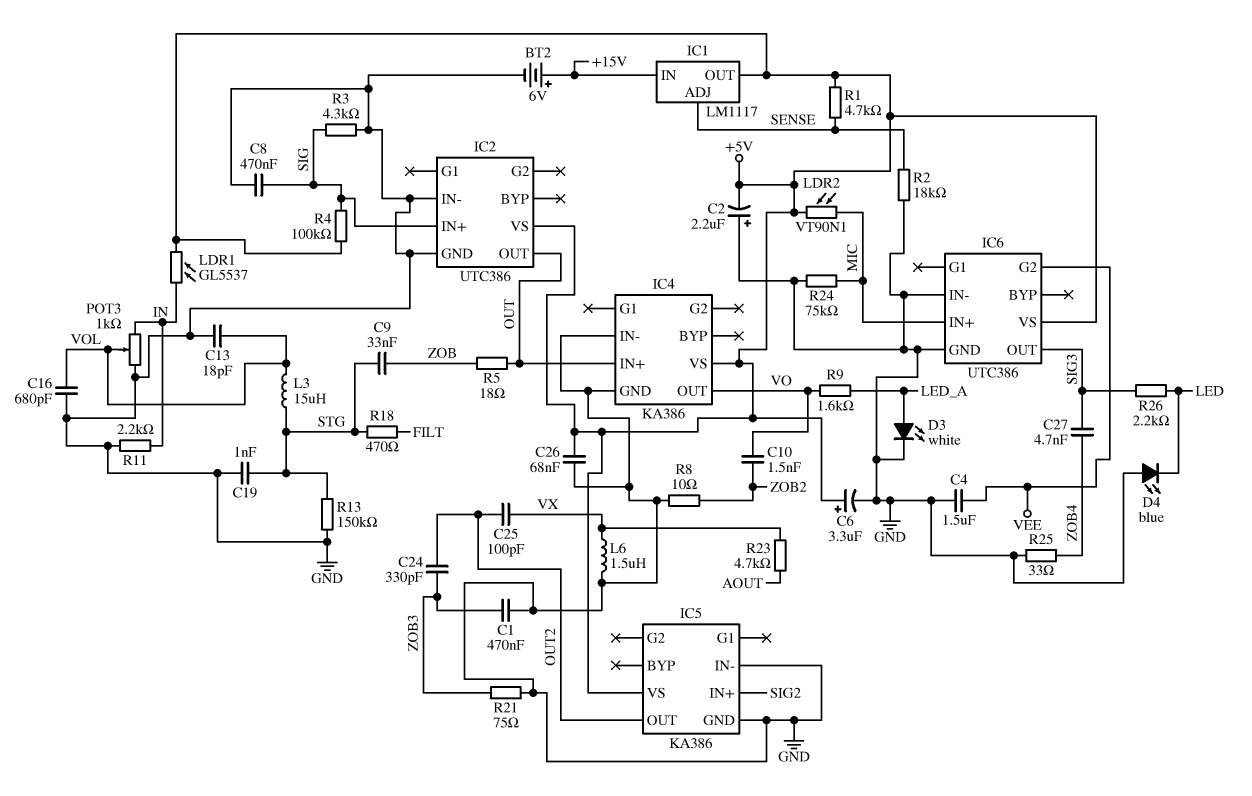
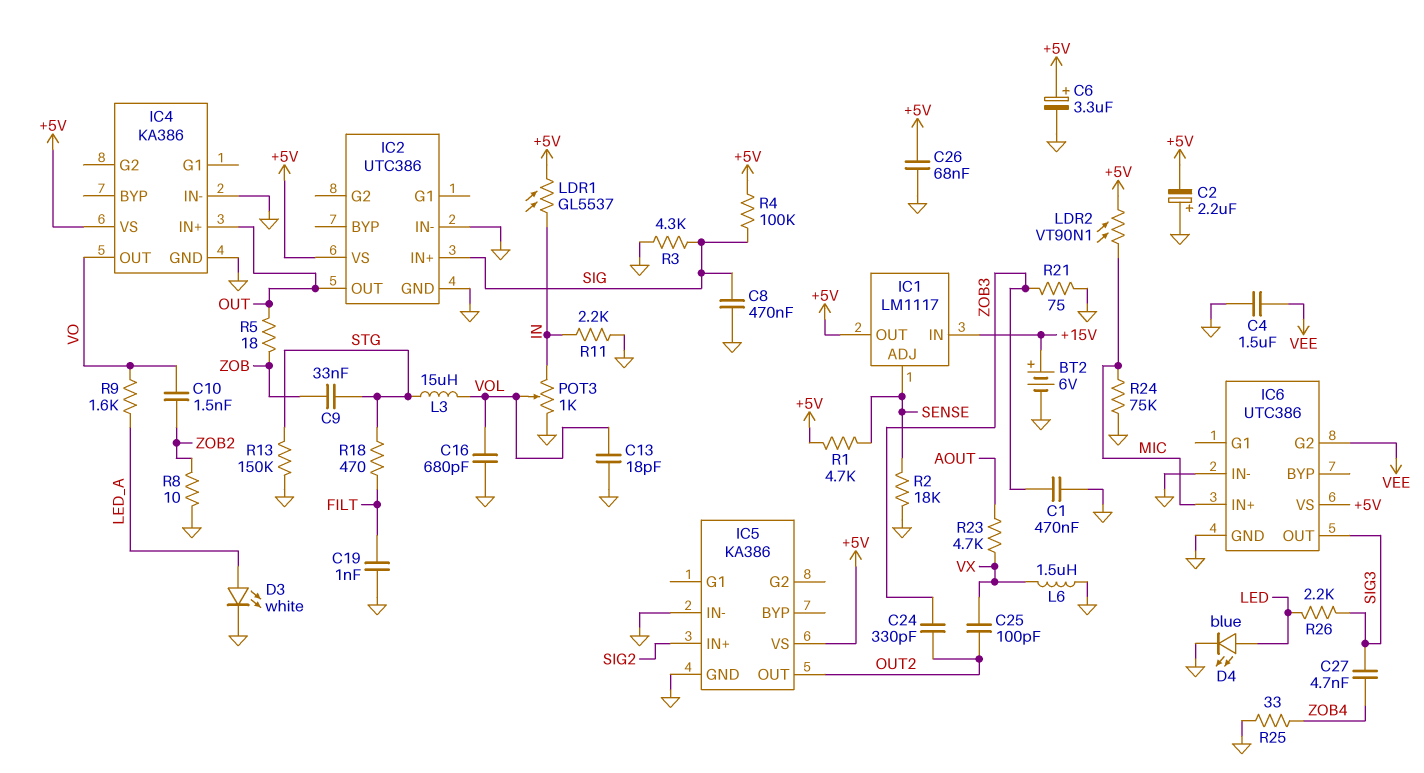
C19: 1nF (GND, STG) -> 1nF (FILT, GND)
D4: LED blue (A GND, K LED) -> LED blue (A LED, K GND)

